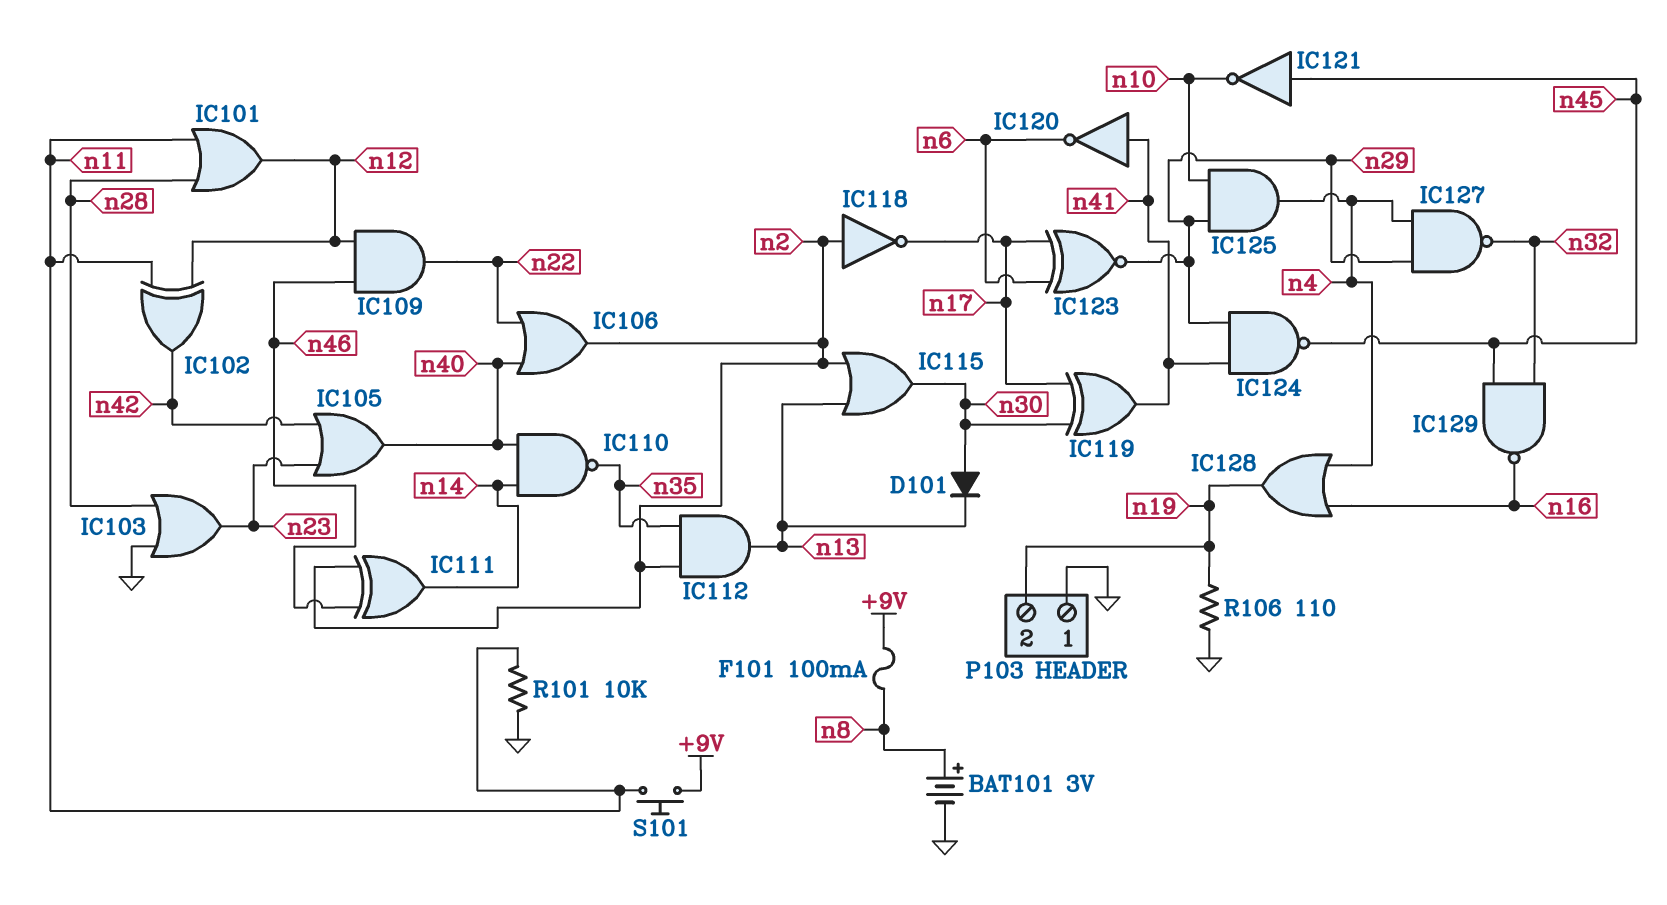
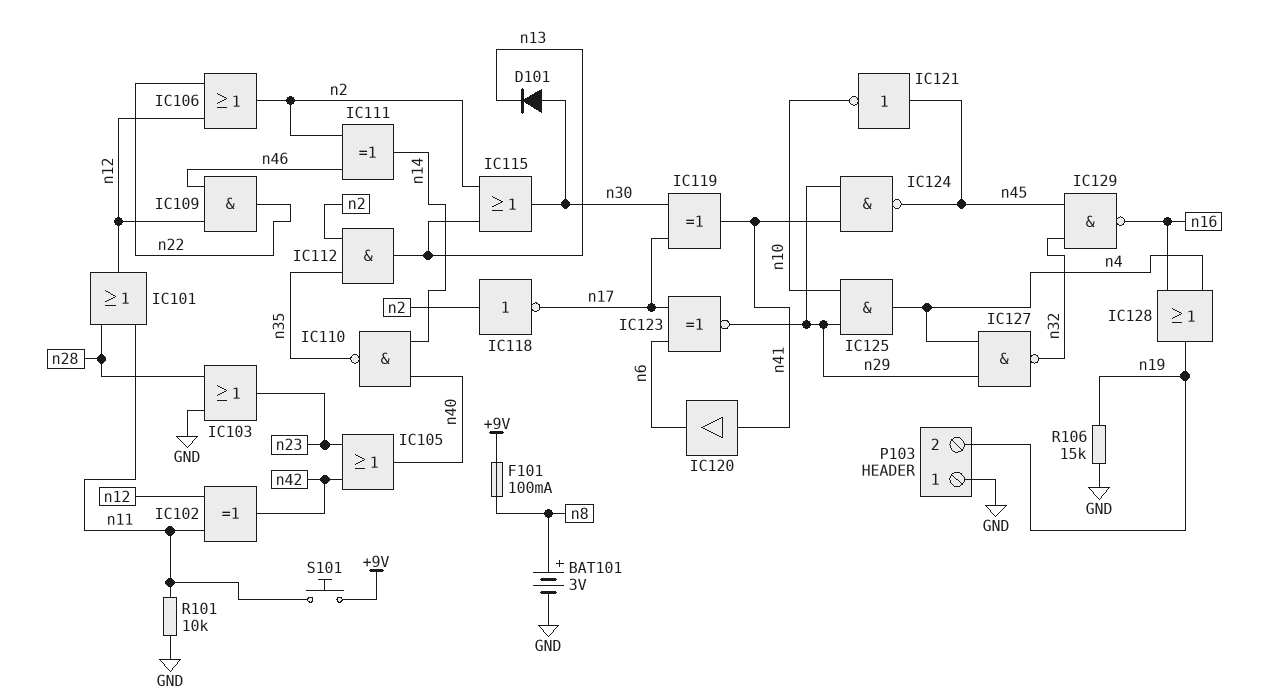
IC106: OR (in n22, in n40, out n2) -> OR (in n12, in n22, out n2)
IC120: NOT (in n41, out n6) -> buffer (in n41, out n6)
R106: 110 (GND, n19) -> 15k (GND, n19)

